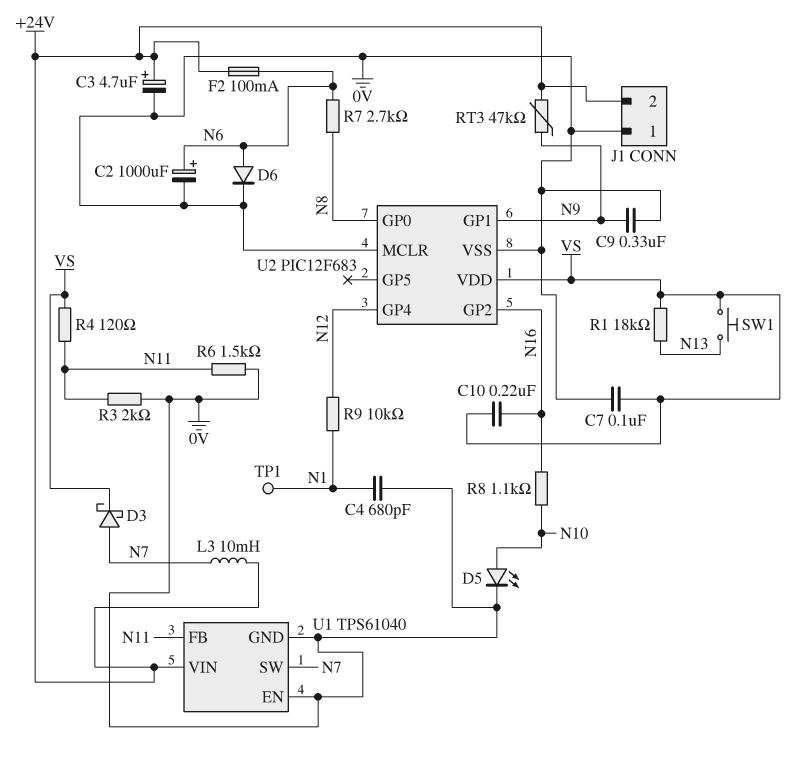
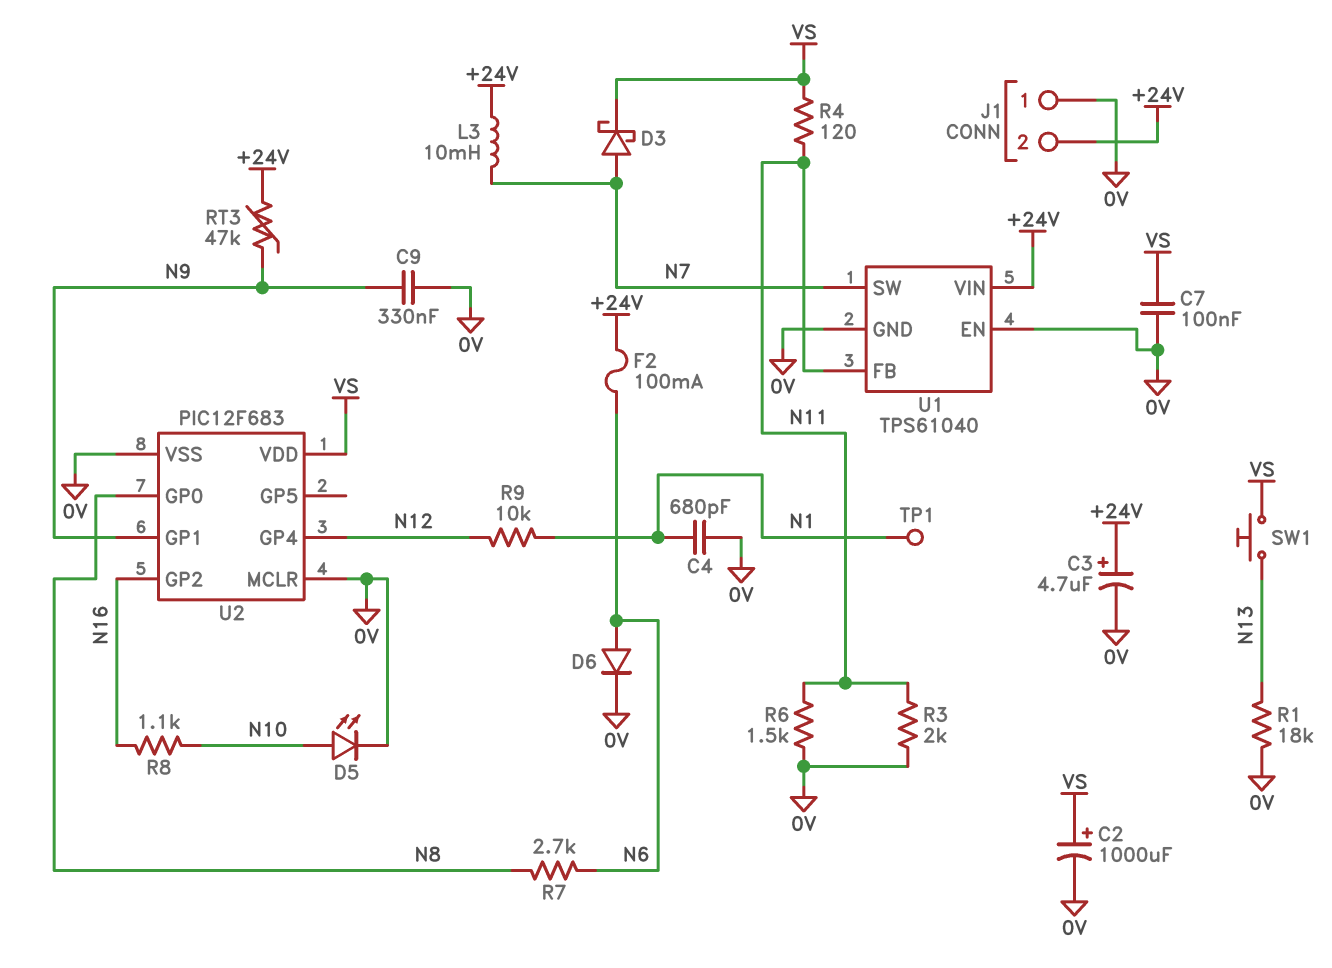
C2: 1000uF (plus N6, minus 0V) -> 1000uF (plus VS, minus 0V)
C10: 220nF (N16, VS) -> none
R1: 18k (N13, VS) -> 18k (0V, N13)

